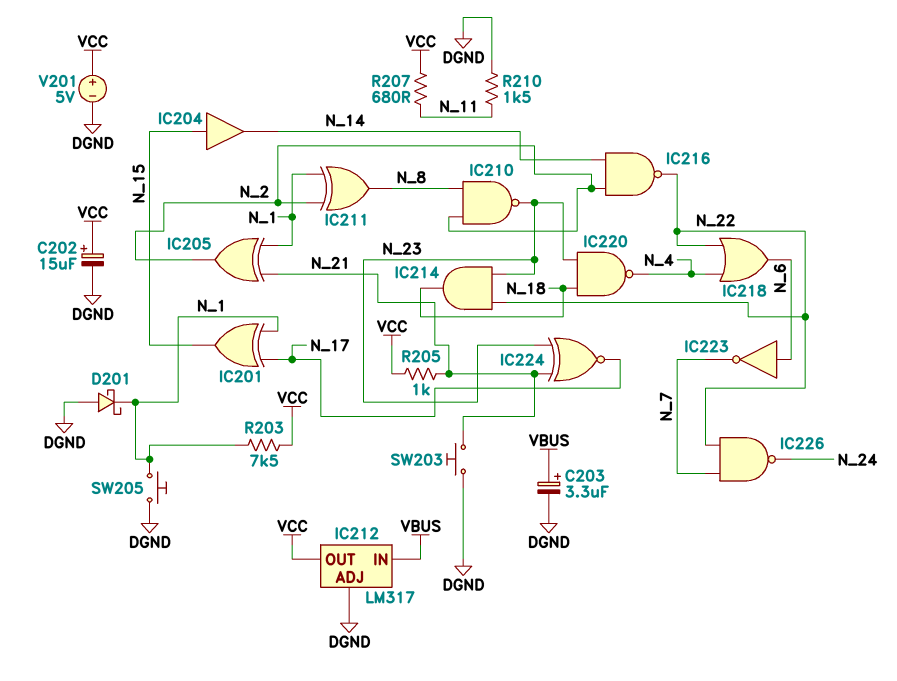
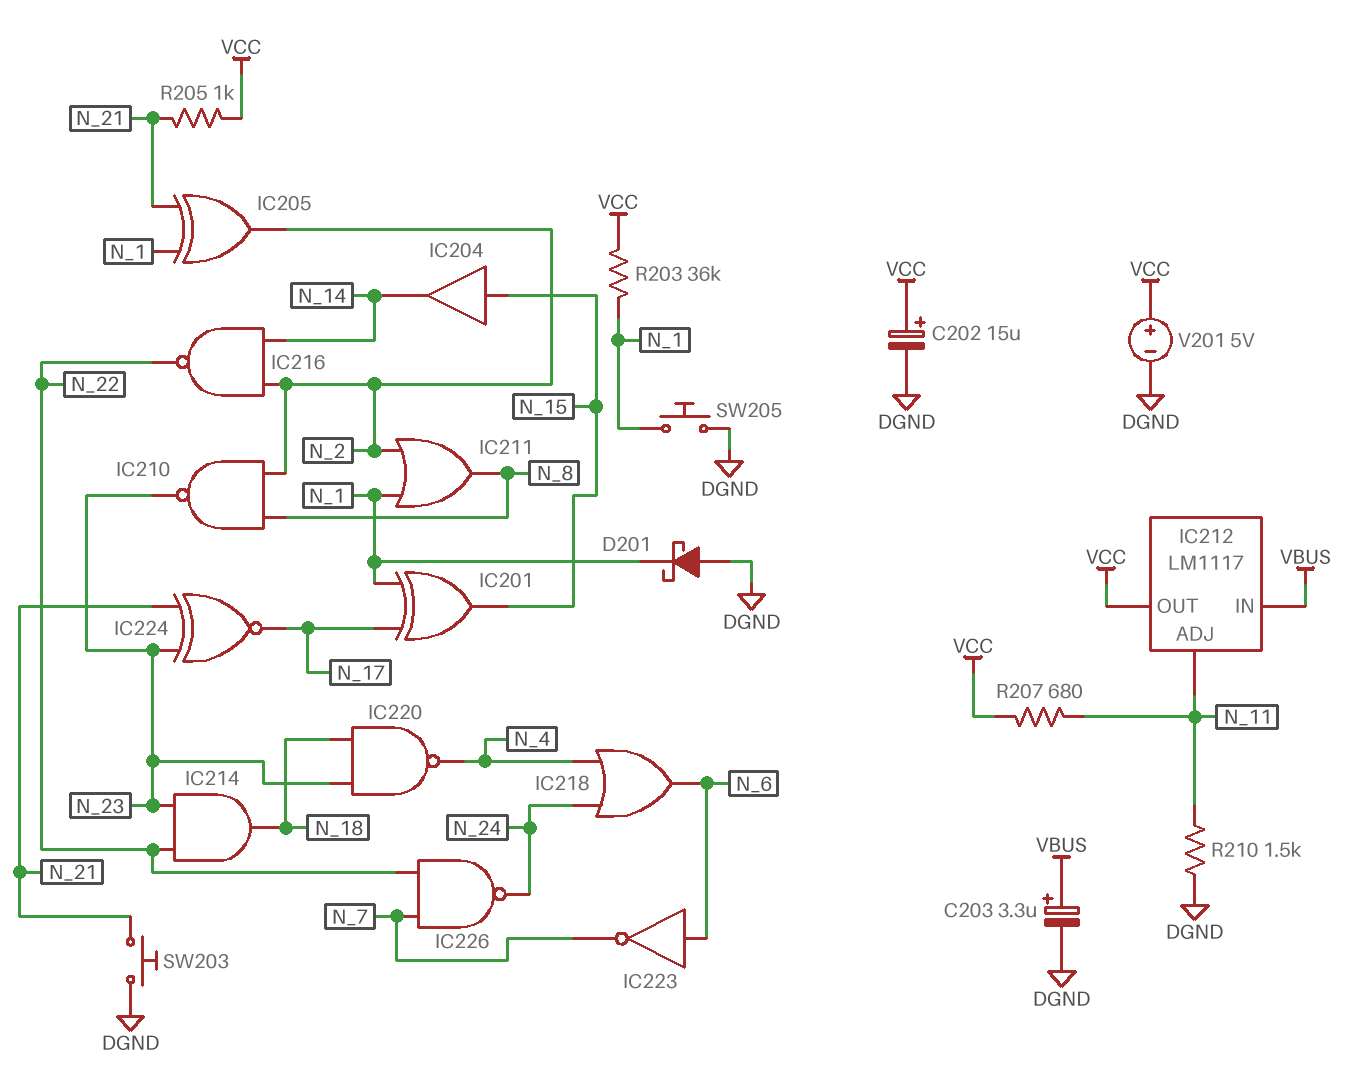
IC211: XOR (in N_1, in N_2, out N_8) -> OR (in N_1, in N_2, out N_8)
IC212: LM317 -> LM1117
IC212 pin ADJ: DGND -> N_11
IC218: OR (in N_4, in N_22, out N_6) -> OR (in N_4, in N_24, out N_6)
R203: 7.5k (N_1, VCC) -> 36k (N_1, VCC)

